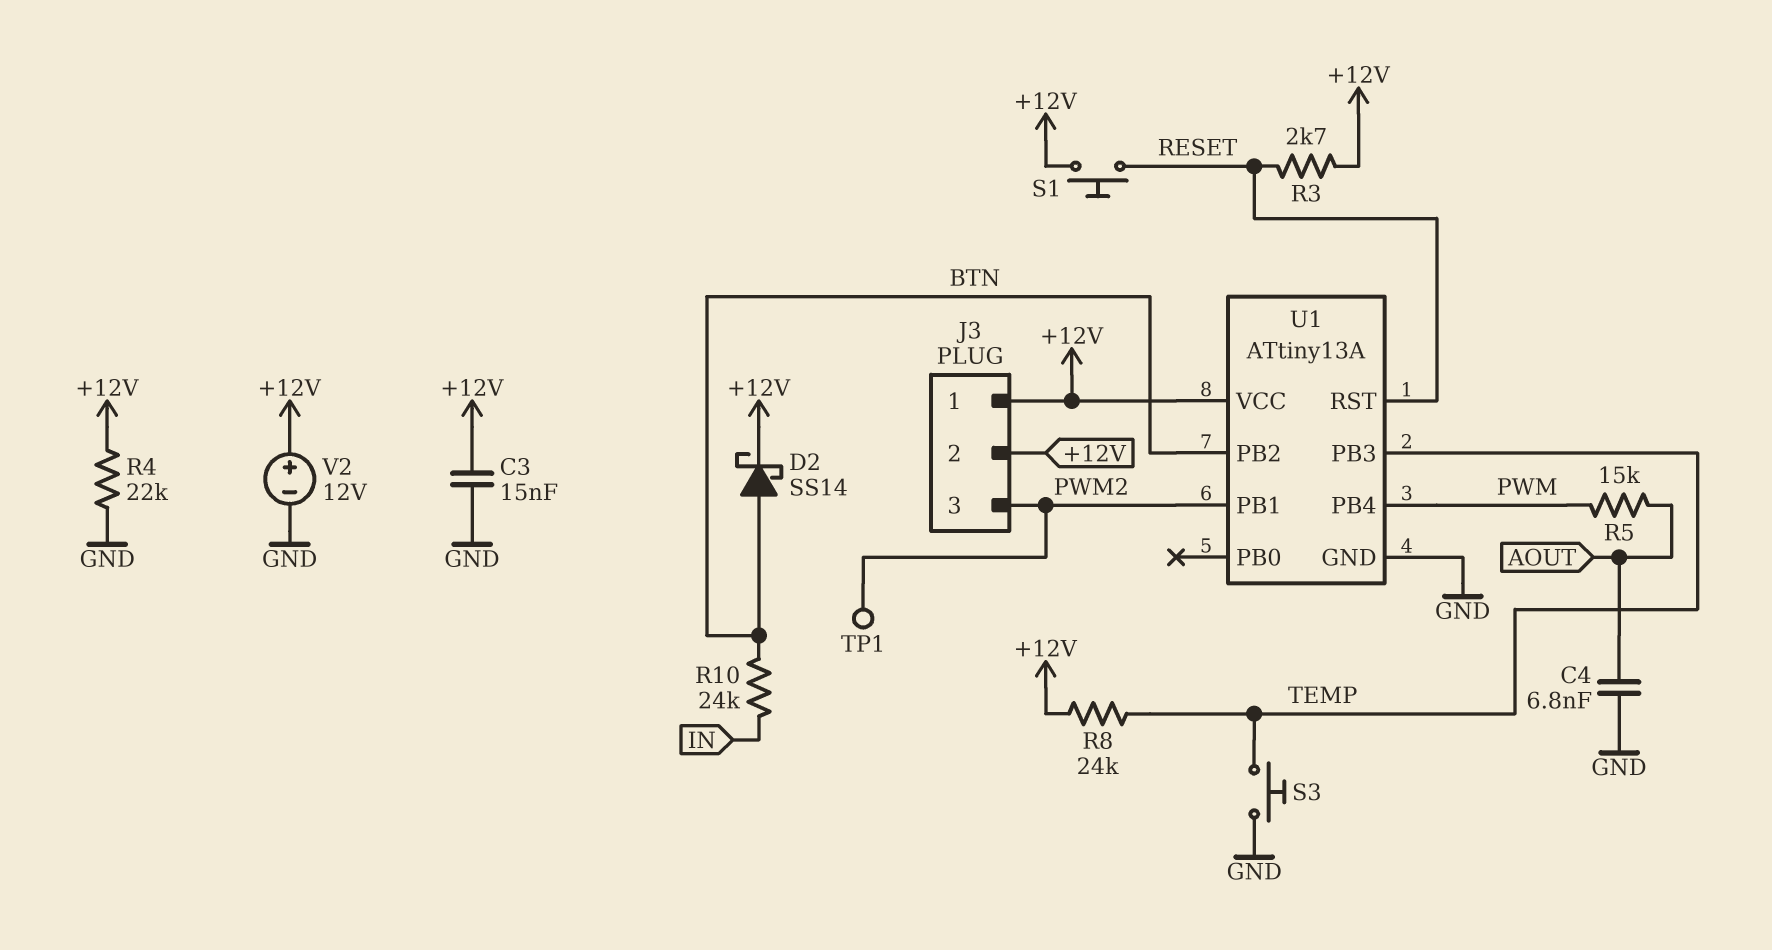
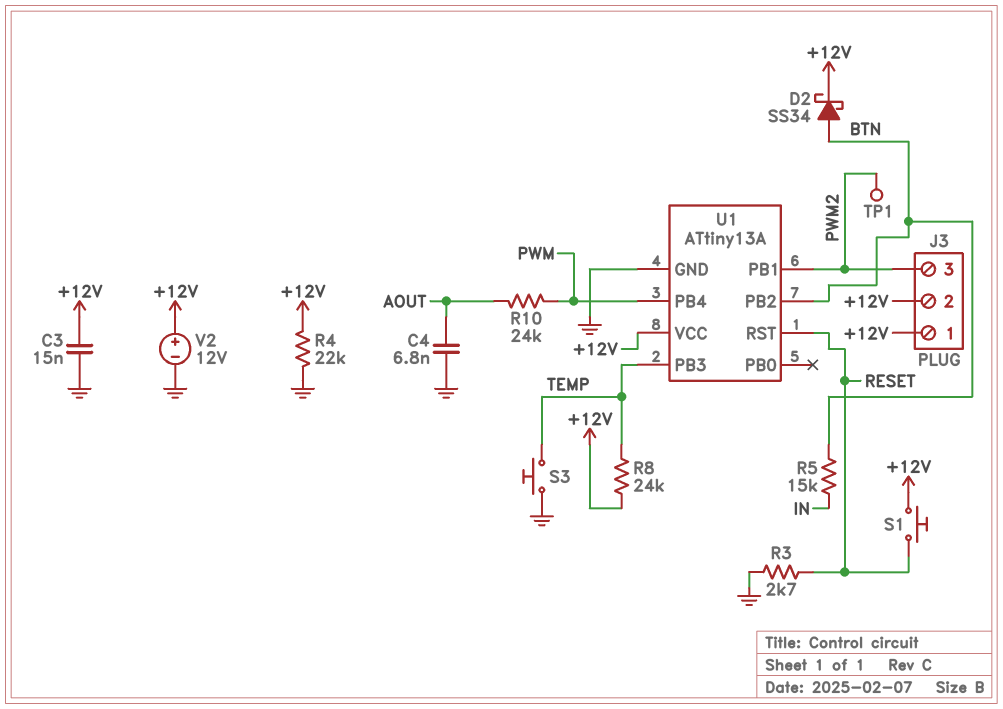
D2: schottky SS14 (A BTN, K +12V) -> schottky SS34 (A BTN, K +12V)
R3: 2.7k (+12V, RESET) -> 2.7k (GND, RESET)
R5: 15k (AOUT, PWM) -> 15k (BTN, IN)
R10: 24k (BTN, IN) -> 24k (AOUT, PWM)

